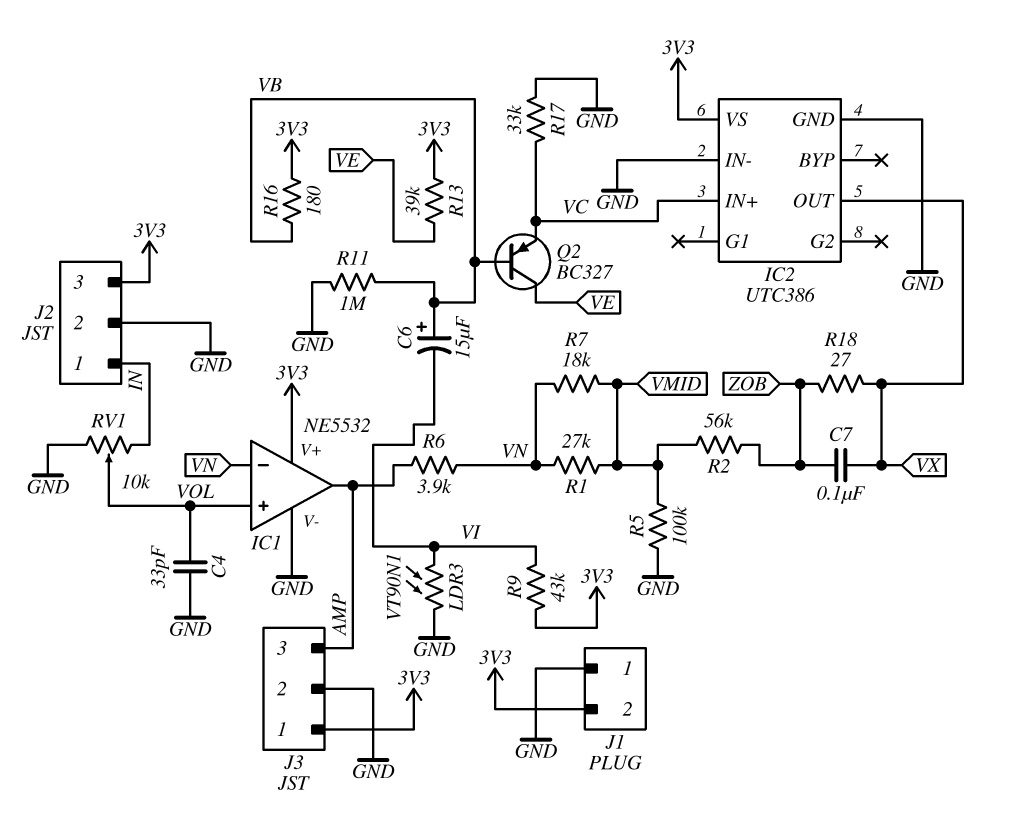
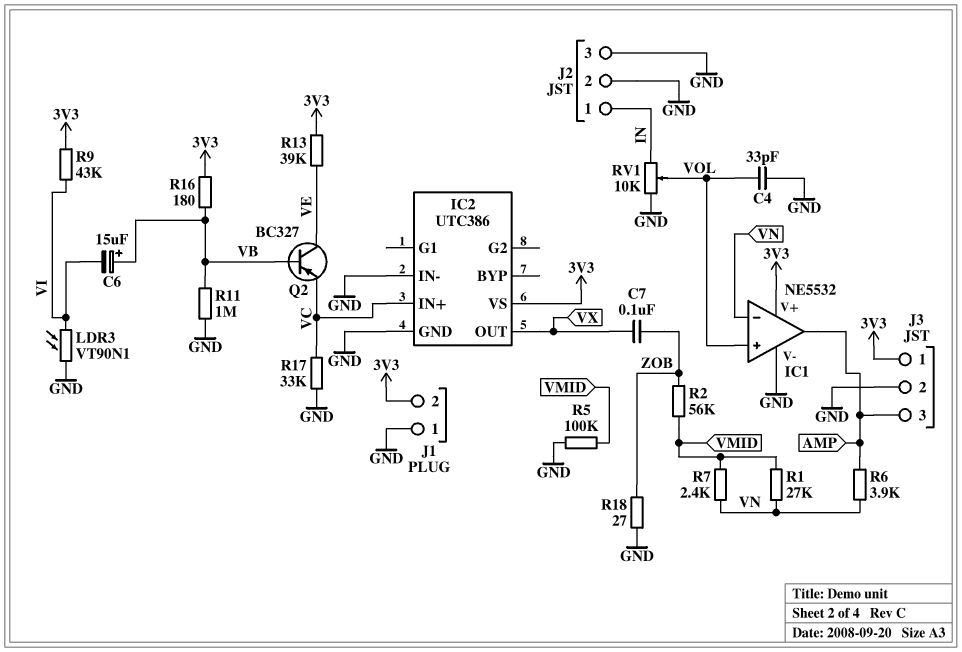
J2 pin 3: 3V3 -> GND
R7: 18k (VMID, VN) -> 2.4k (VMID, VN)
R18: 27 (VX, ZOB) -> 27 (GND, ZOB)

